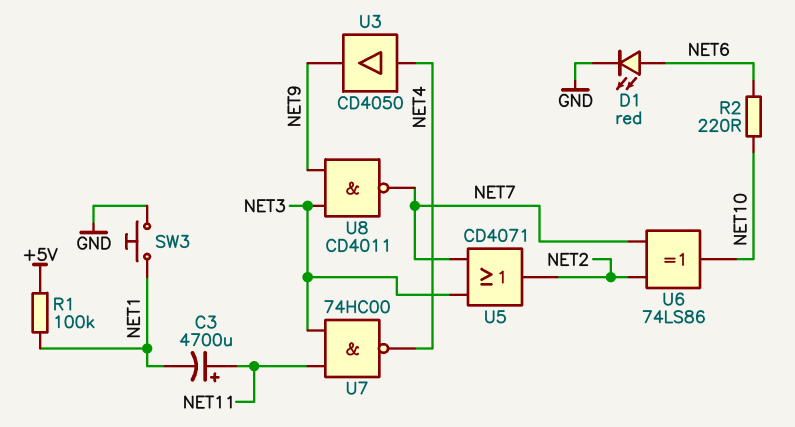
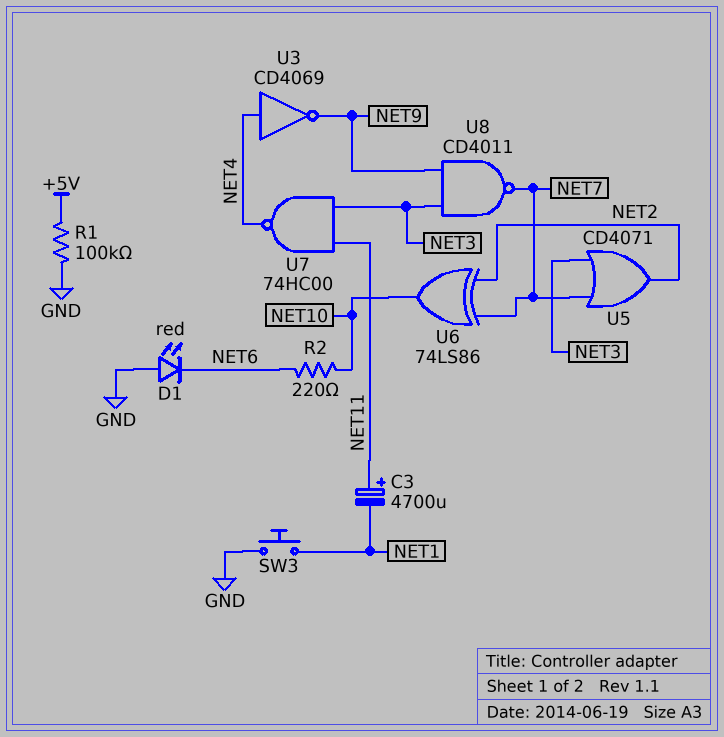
D1: LED red (A NET6, K GND) -> LED red (A GND, K NET6)
R1: 100k (+5V, NET1) -> 100k (+5V, GND)
U3: buffer CD4050 (in NET4, out NET9) -> NOT CD4069 (in NET4, out NET9)

